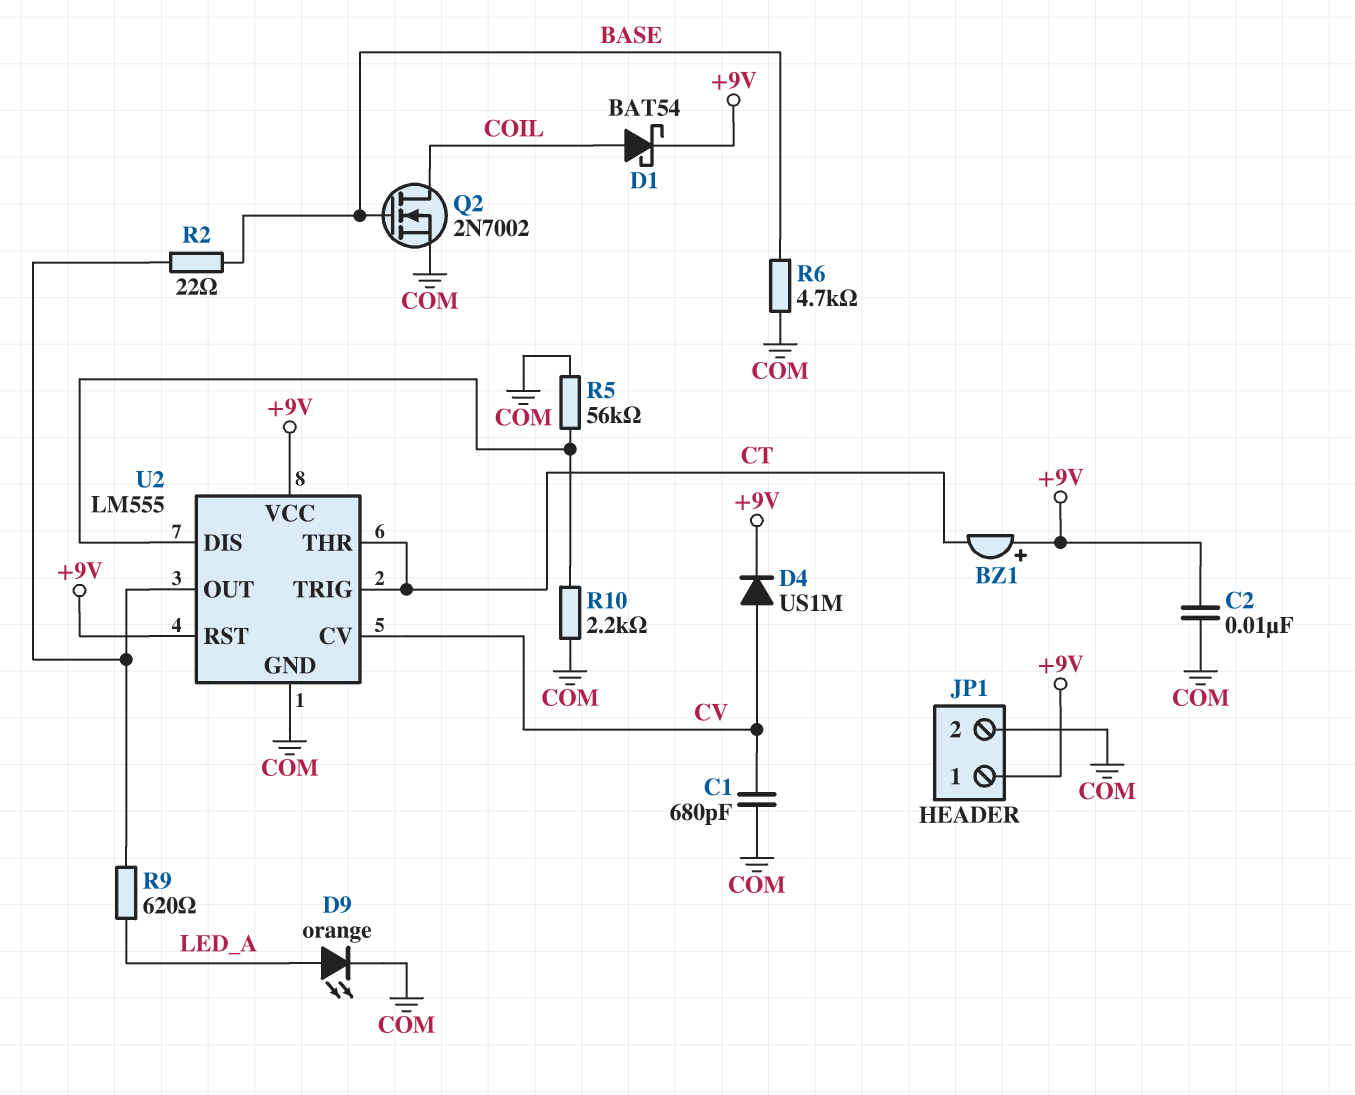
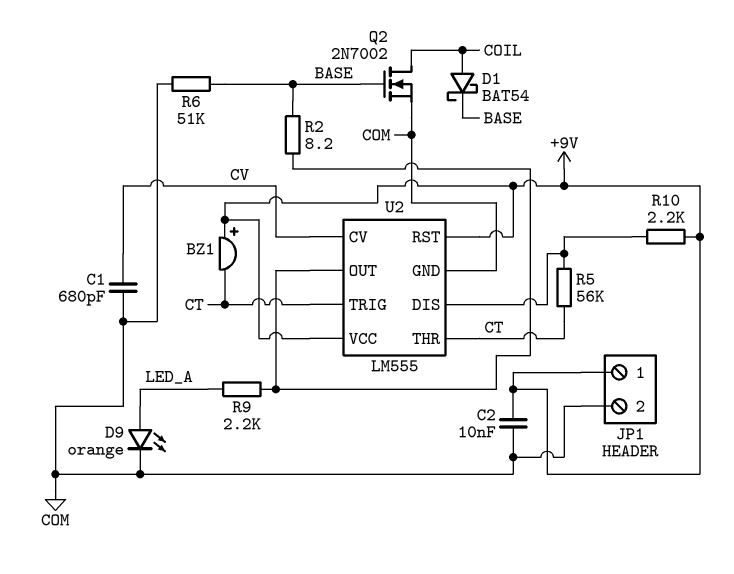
D1: schottky BAT54 (A COIL, K +9V) -> schottky BAT54 (A COIL, K BASE)
D4: diode US1M (A CV, K +9V) -> none
R2: 22 (BASE, U2/OUT) -> 8.2 (BASE, U2/OUT)
R5: 56k (COM, U2/DIS) -> 56k (CT, U2/DIS)
R6: 4.7k (BASE, COM) -> 51k (BASE, COM)
R9: 620 (LED_A, U2/OUT) -> 2.2k (LED_A, U2/OUT)
R10: 2.2k (COM, U2/DIS) -> 2.2k (+9V, U2/DIS)

